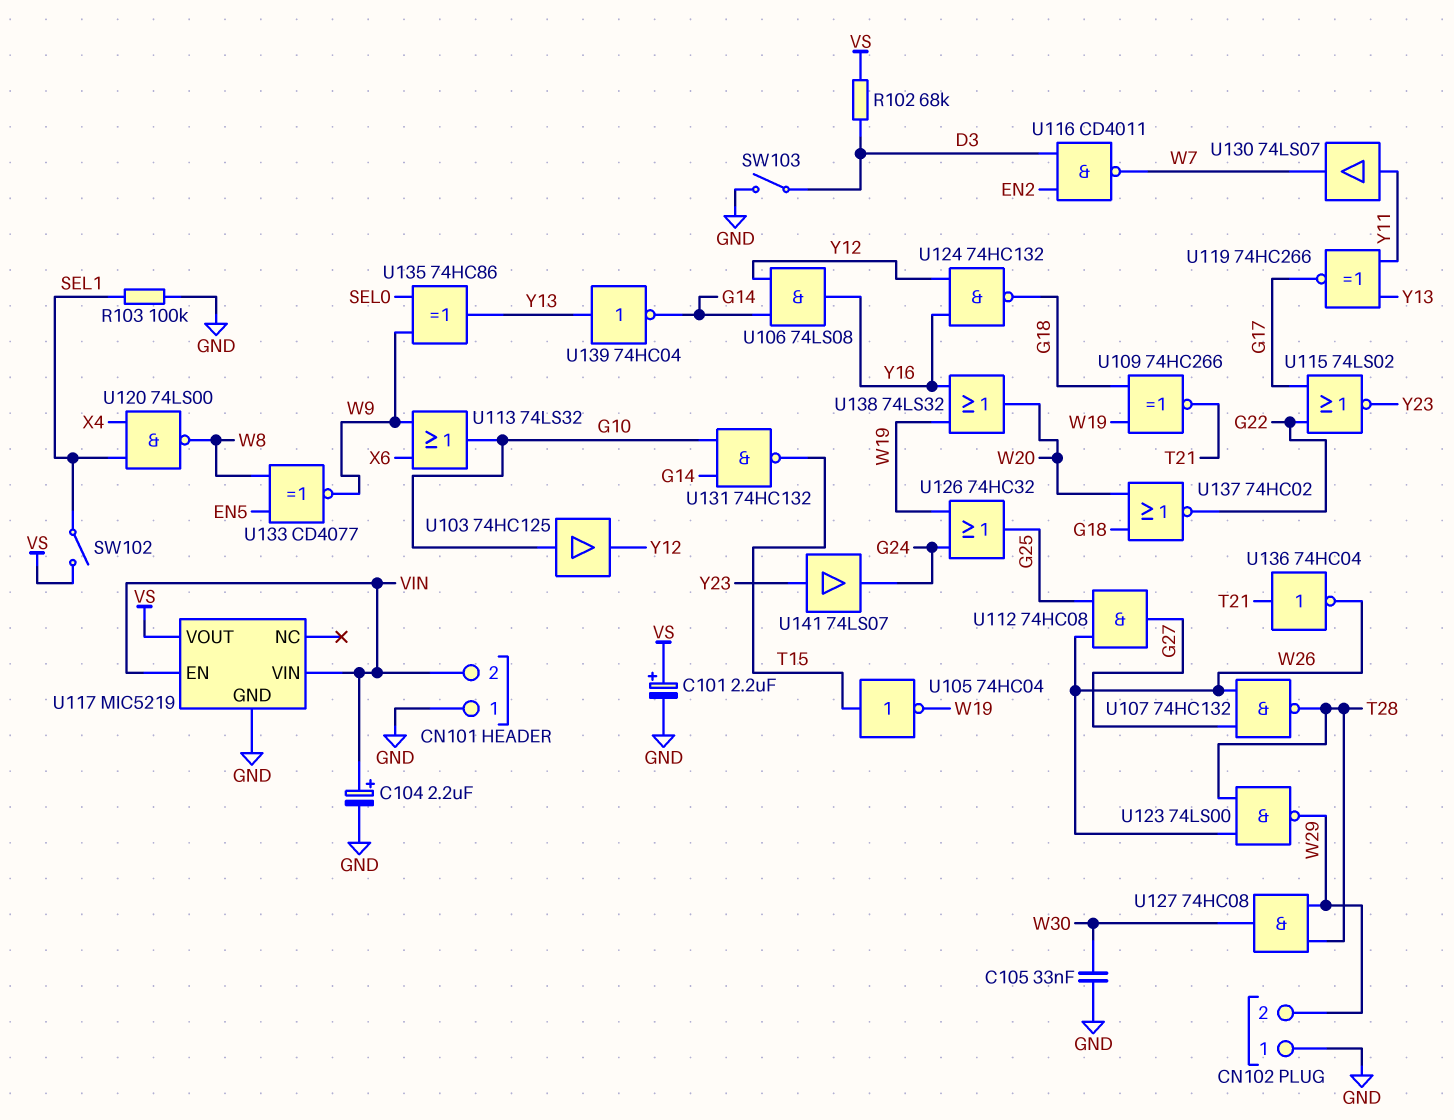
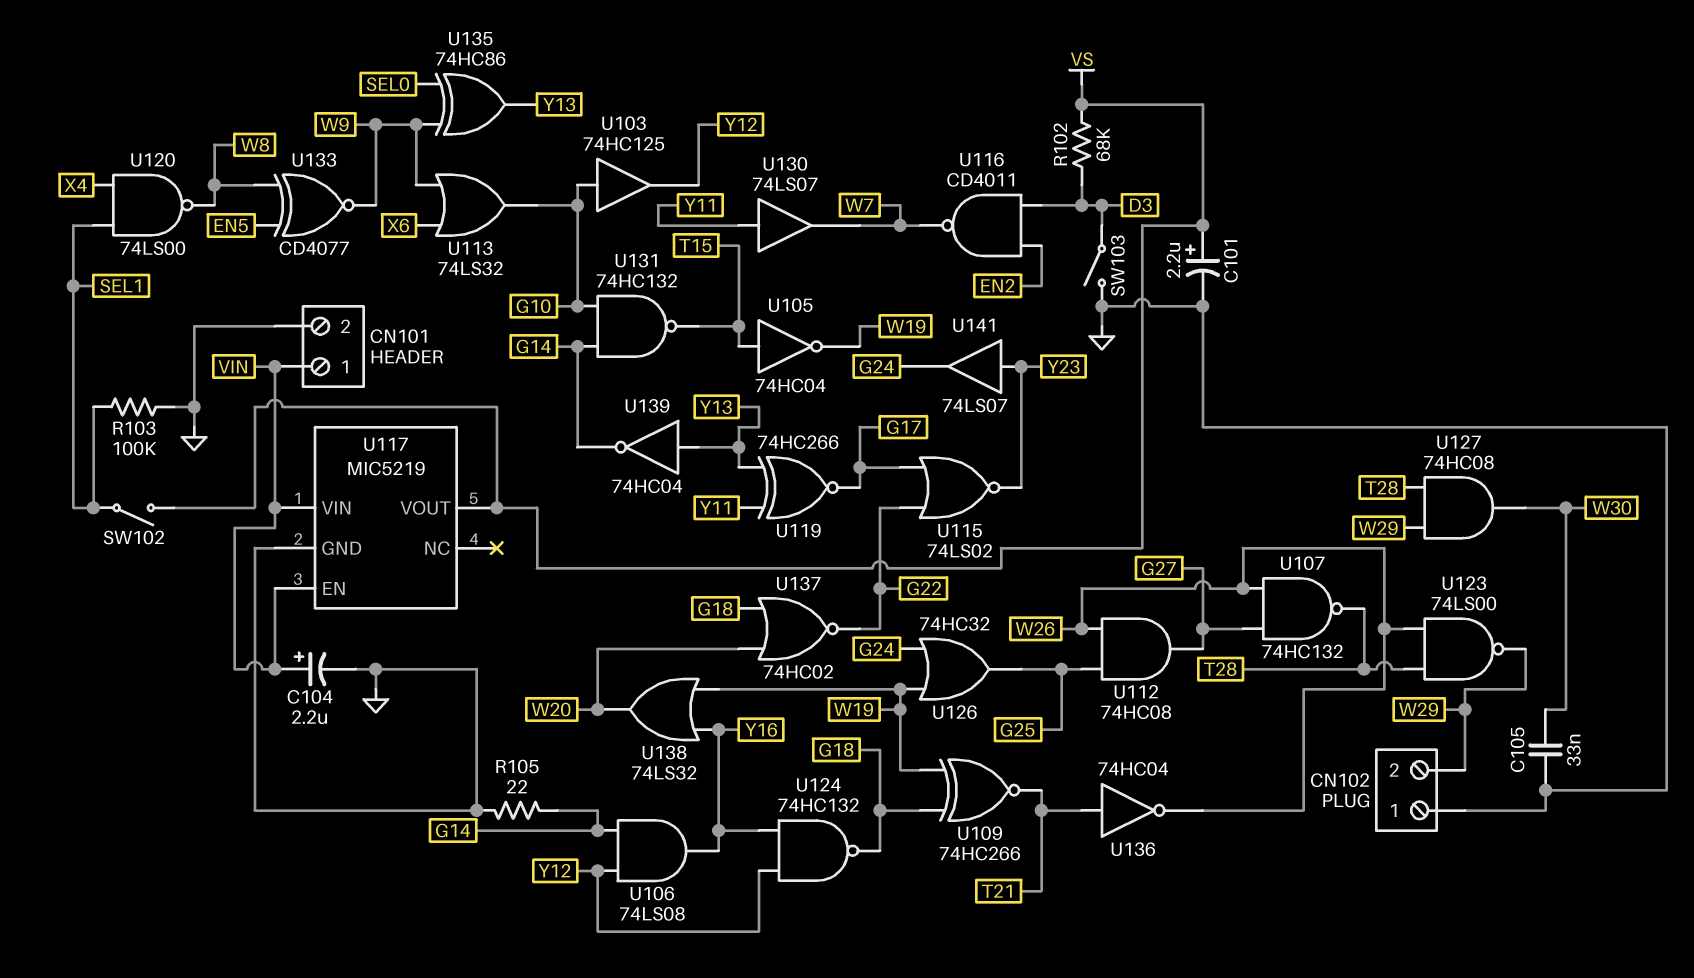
CN101 pin 1: GND -> VIN
CN101 pin 2: VIN -> GND
R105: none -> 22 (G14, GND)

